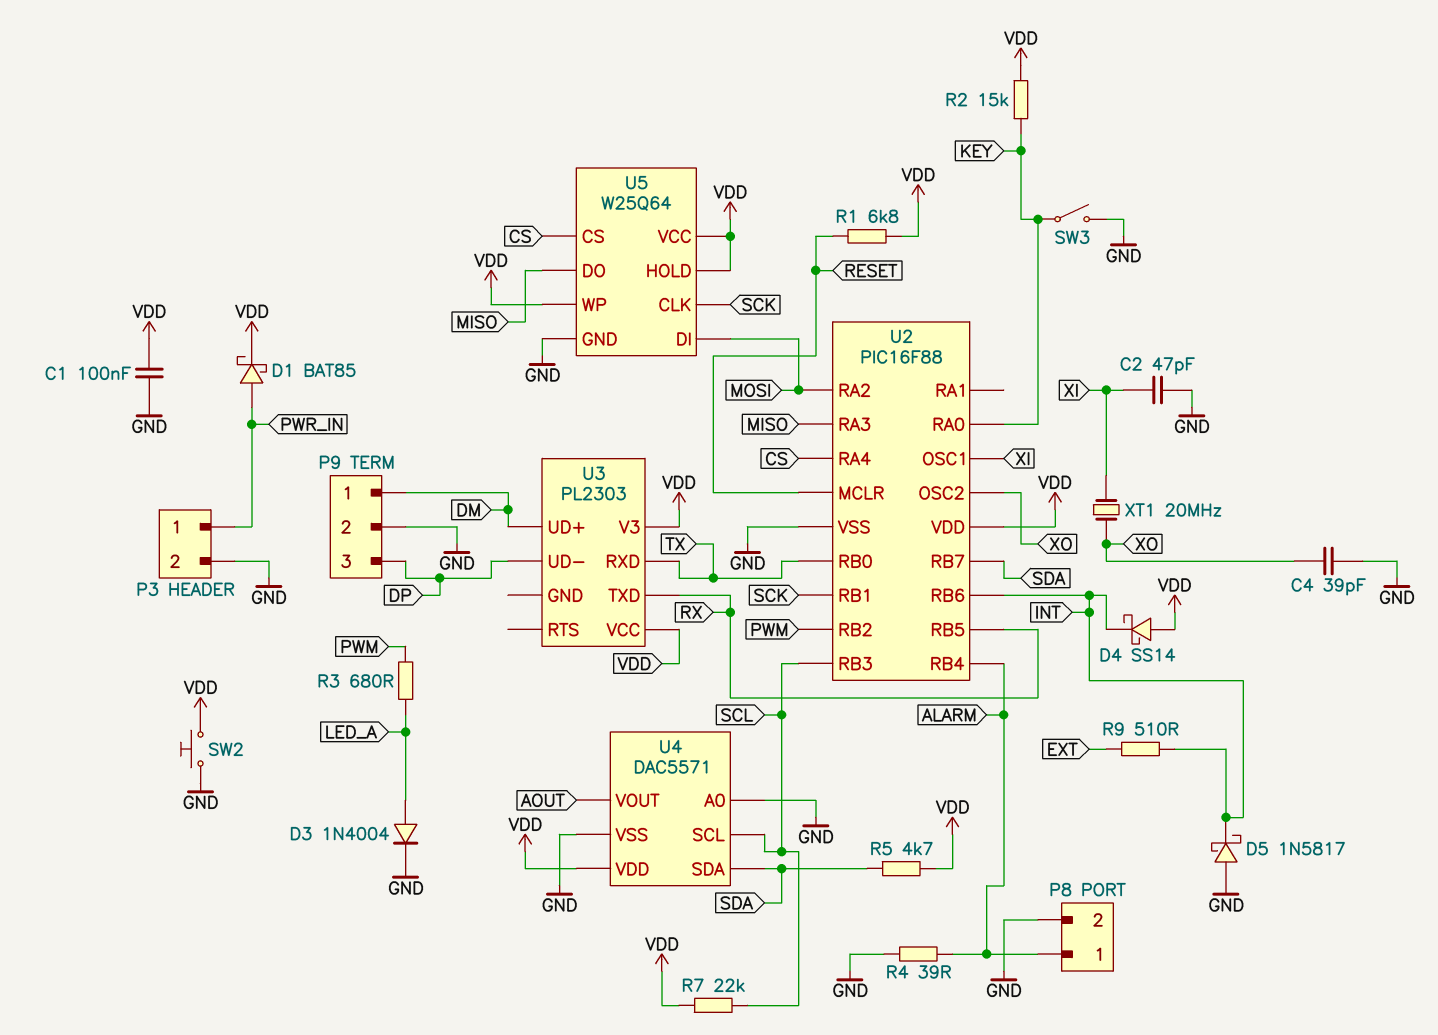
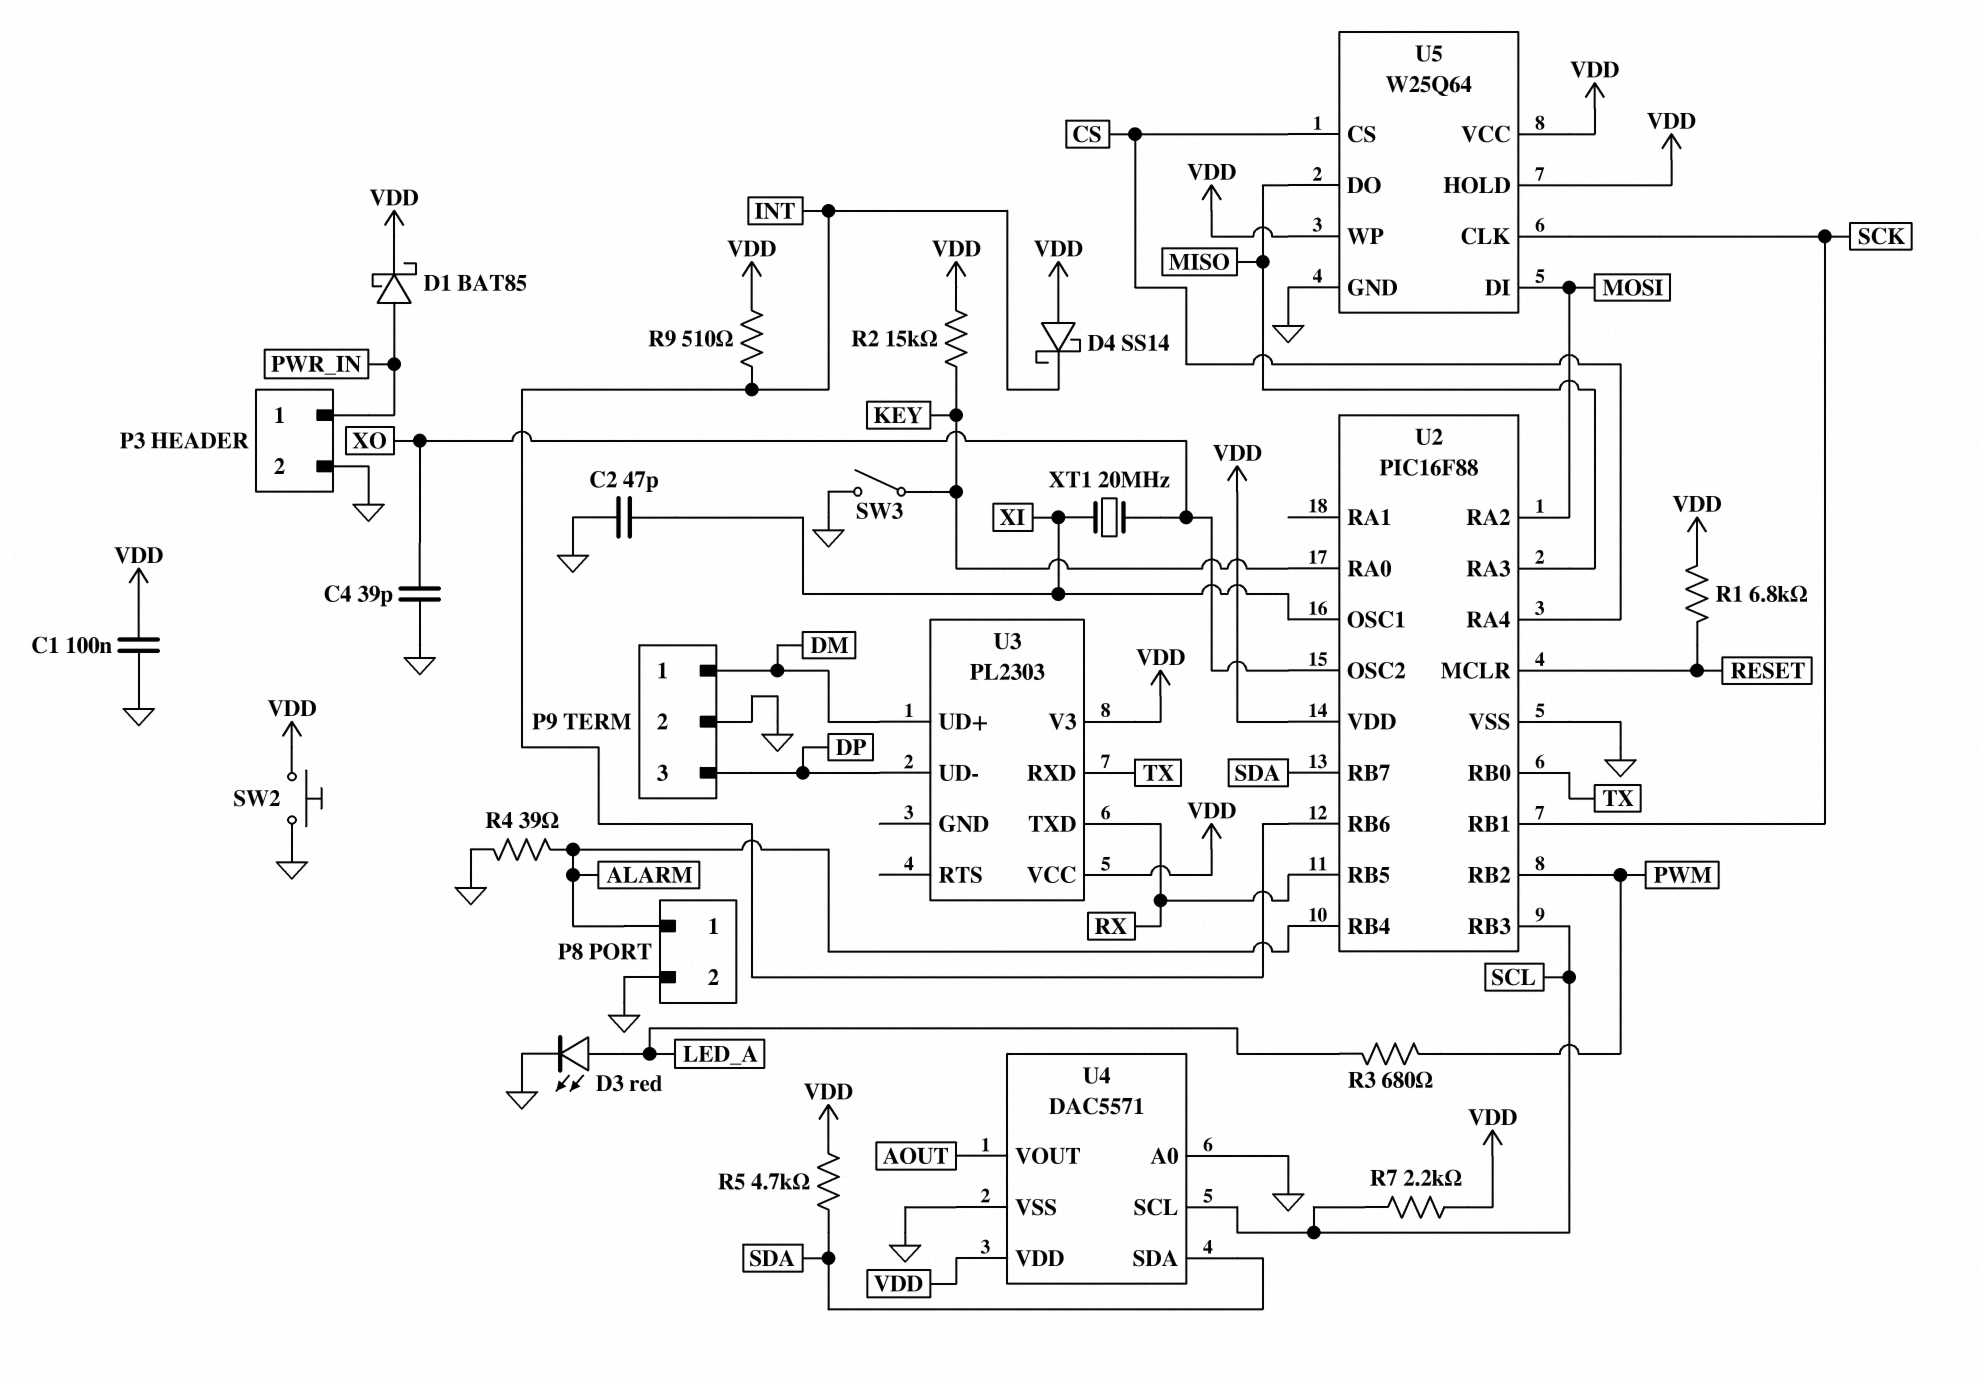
D3: diode 1N4004 (A LED_A, K GND) -> LED red (A LED_A, K GND)
D5: schottky 1N5817 (A GND, K INT) -> none
R7: 22k (SCL, VDD) -> 2.2k (SCL, VDD)
R9: 510 (EXT, INT) -> 510 (INT, VDD)

